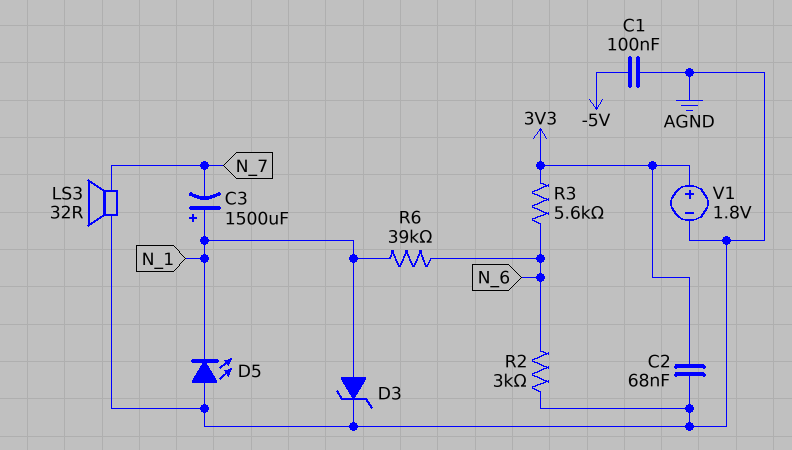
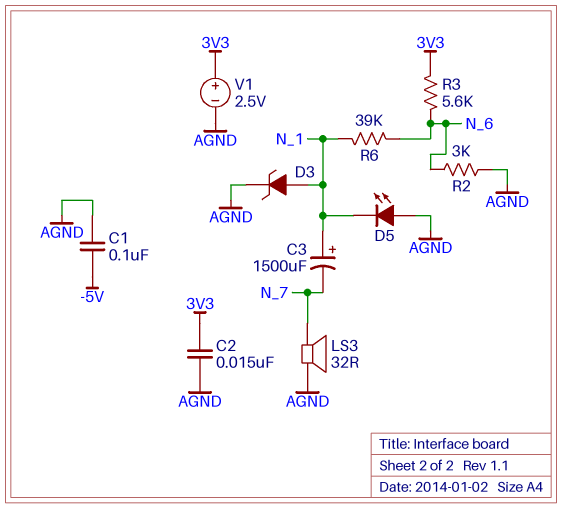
C2: 68nF (3V3, AGND) -> 15nF (3V3, AGND)
V1: 1.8V (plus 3V3, minus AGND) -> 2.5V (plus 3V3, minus AGND)

